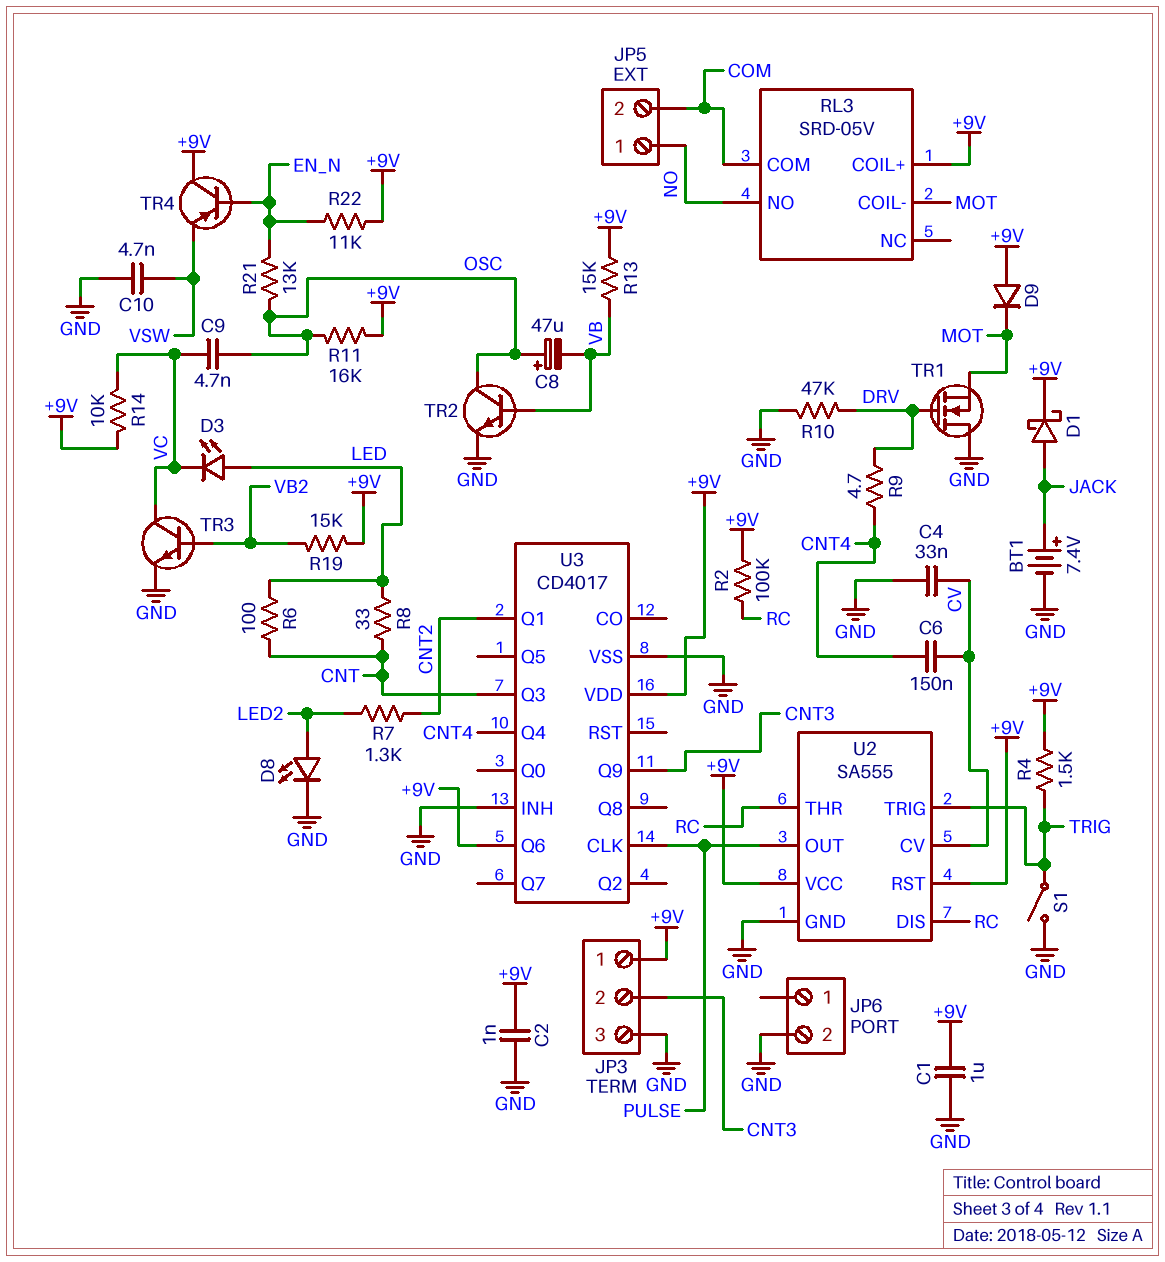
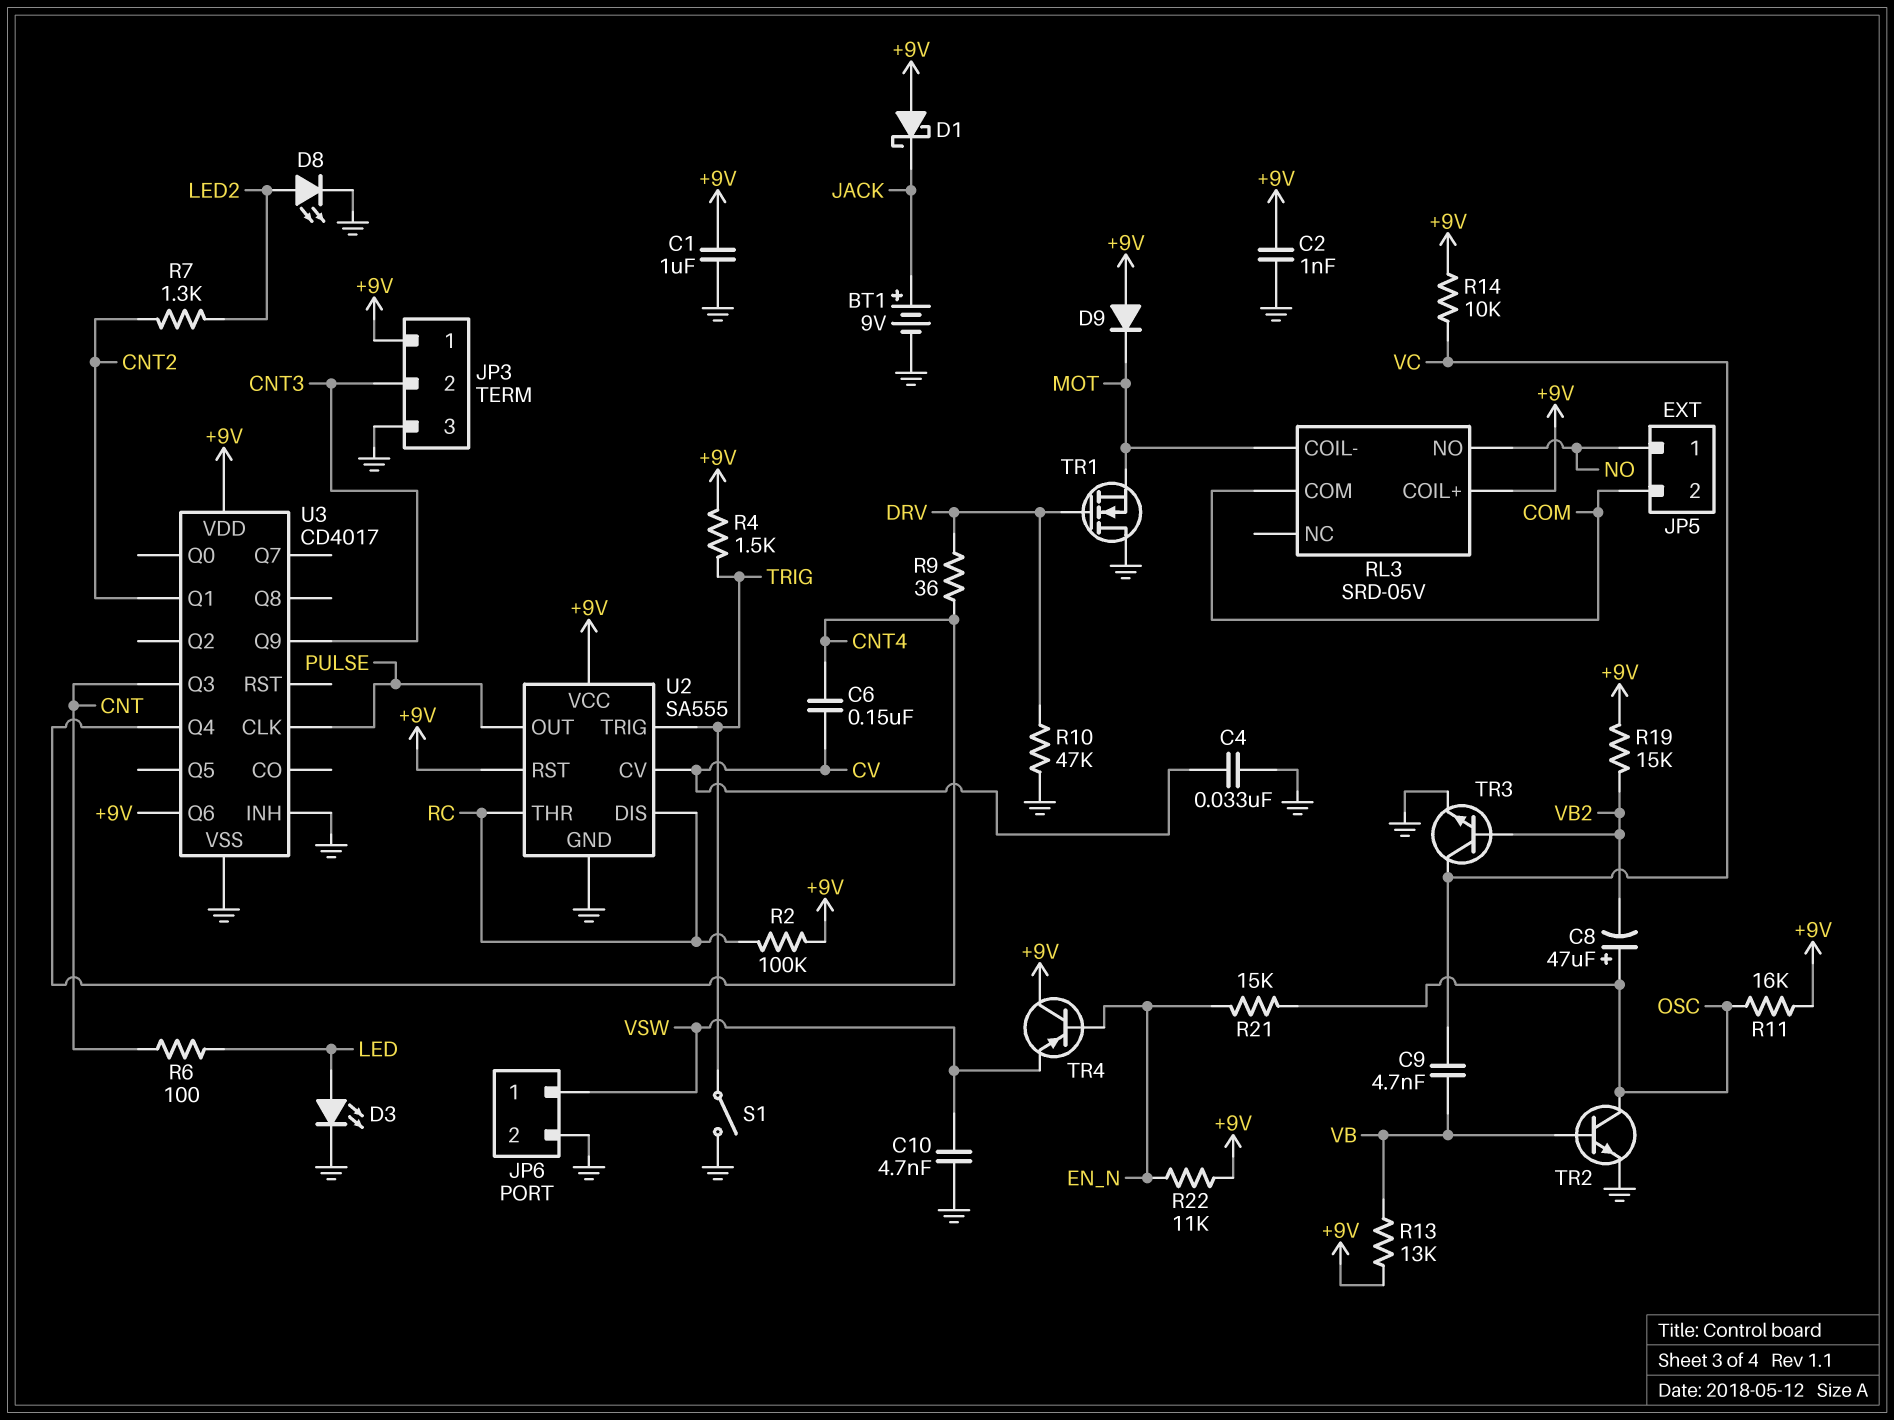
BT1: 7.4V (plus JACK, minus GND) -> 9V (plus JACK, minus GND)
C8: 47uF (plus OSC, minus VB) -> 47uF (plus OSC, minus VB2)
C9: 4.7nF (OSC, VC) -> 4.7nF (VB, VC)
D1: schottky (A JACK, K +9V) -> schottky (A +9V, K JACK)
D3: LED (A LED, K VC) -> LED (A LED, K GND)
JP6 pin 1: none -> VSW
R8: 33 (CNT, LED) -> none
R9: 4.7 (CNT4, DRV) -> 36 (CNT4, DRV)
R13: 15k (+9V, VB) -> 13k (+9V, VB)
R21: 13k (EN_N, OSC) -> 15k (EN_N, OSC)

